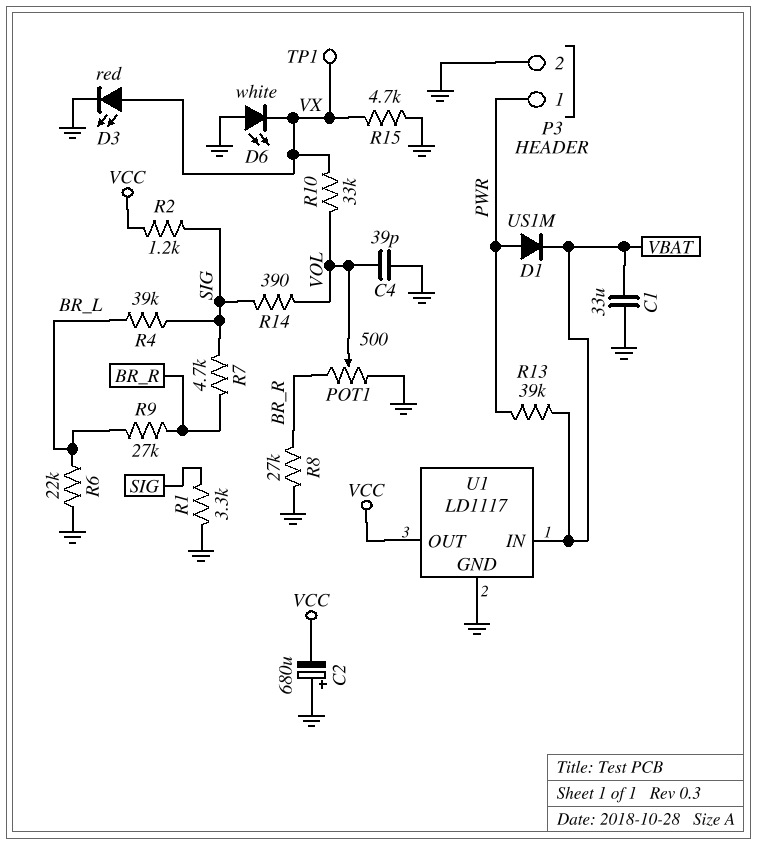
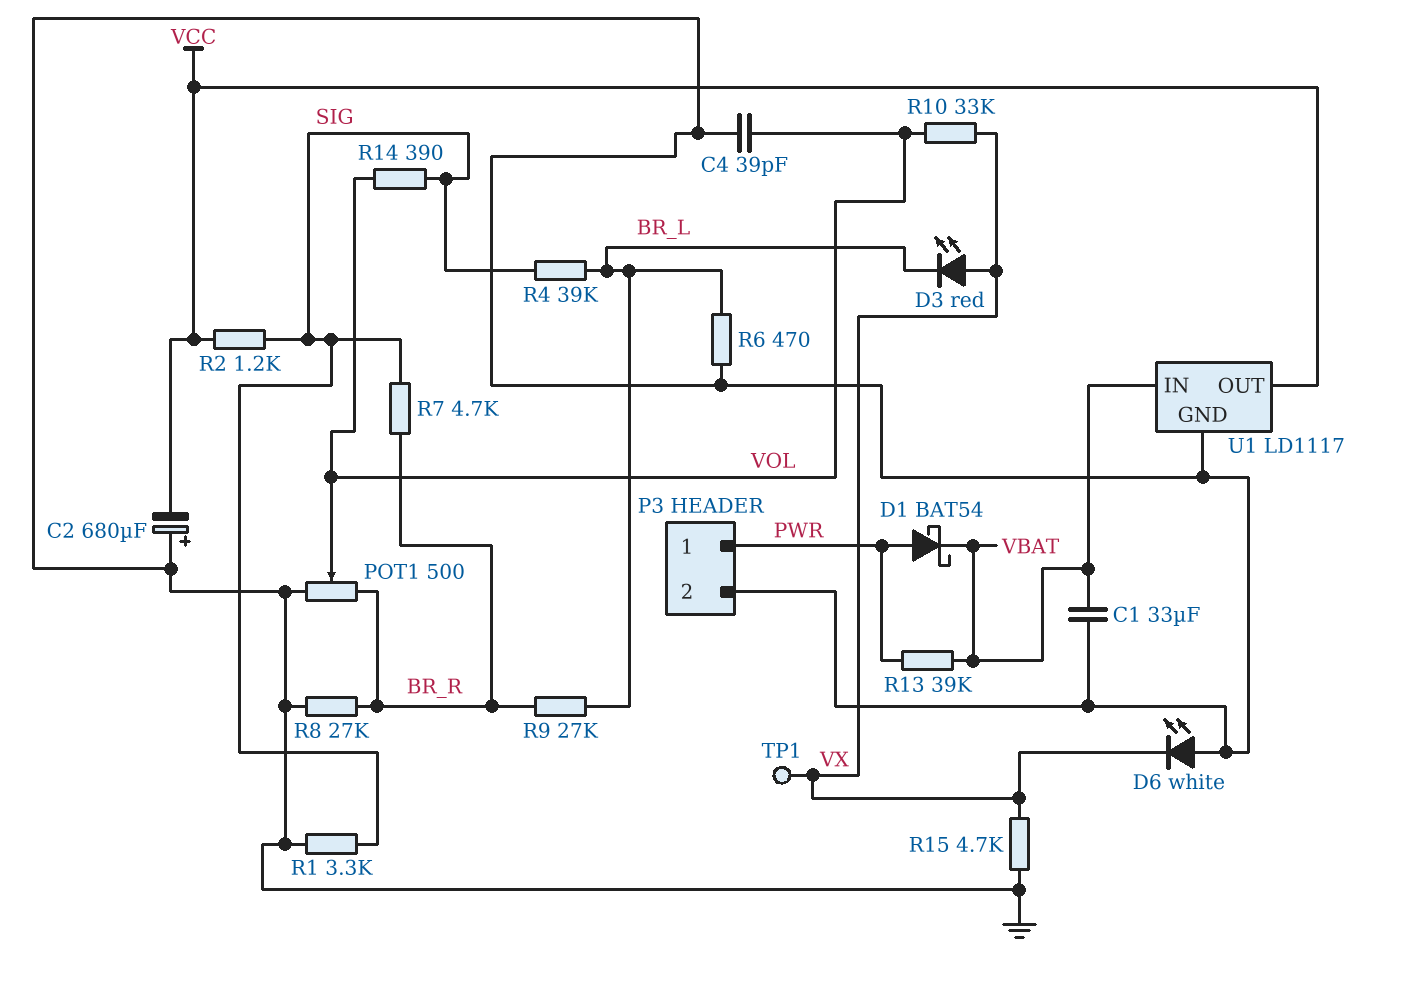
D1: diode US1M (A PWR, K VBAT) -> schottky BAT54 (A PWR, K VBAT)
D3: LED red (A VX, K GND) -> LED red (A VX, K BR_L)
R6: 22k (BR_L, GND) -> 470 (BR_L, GND)

